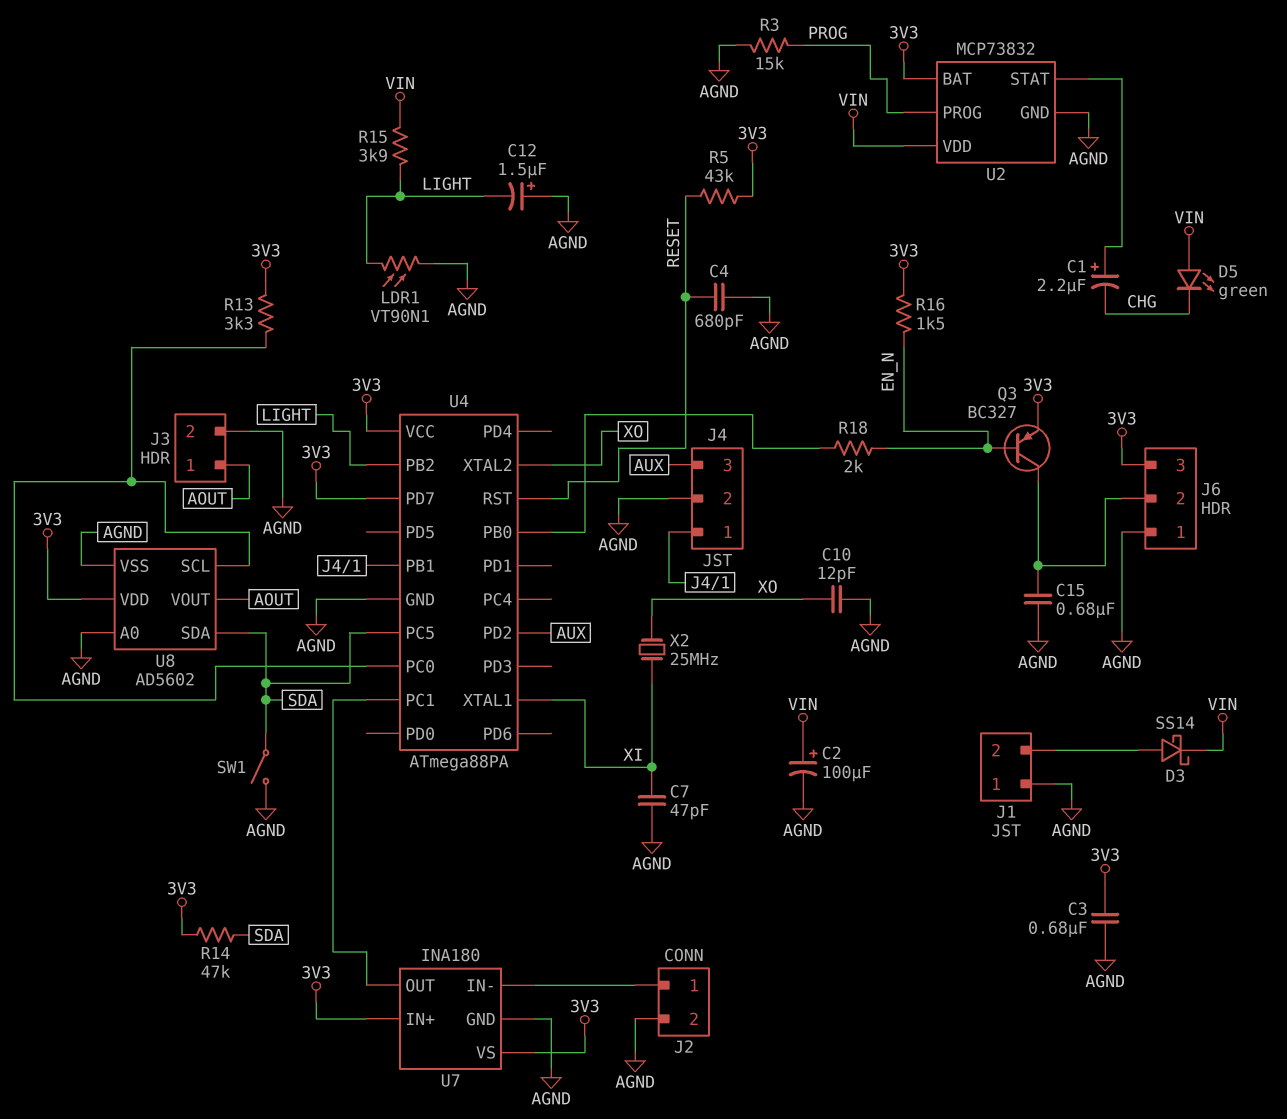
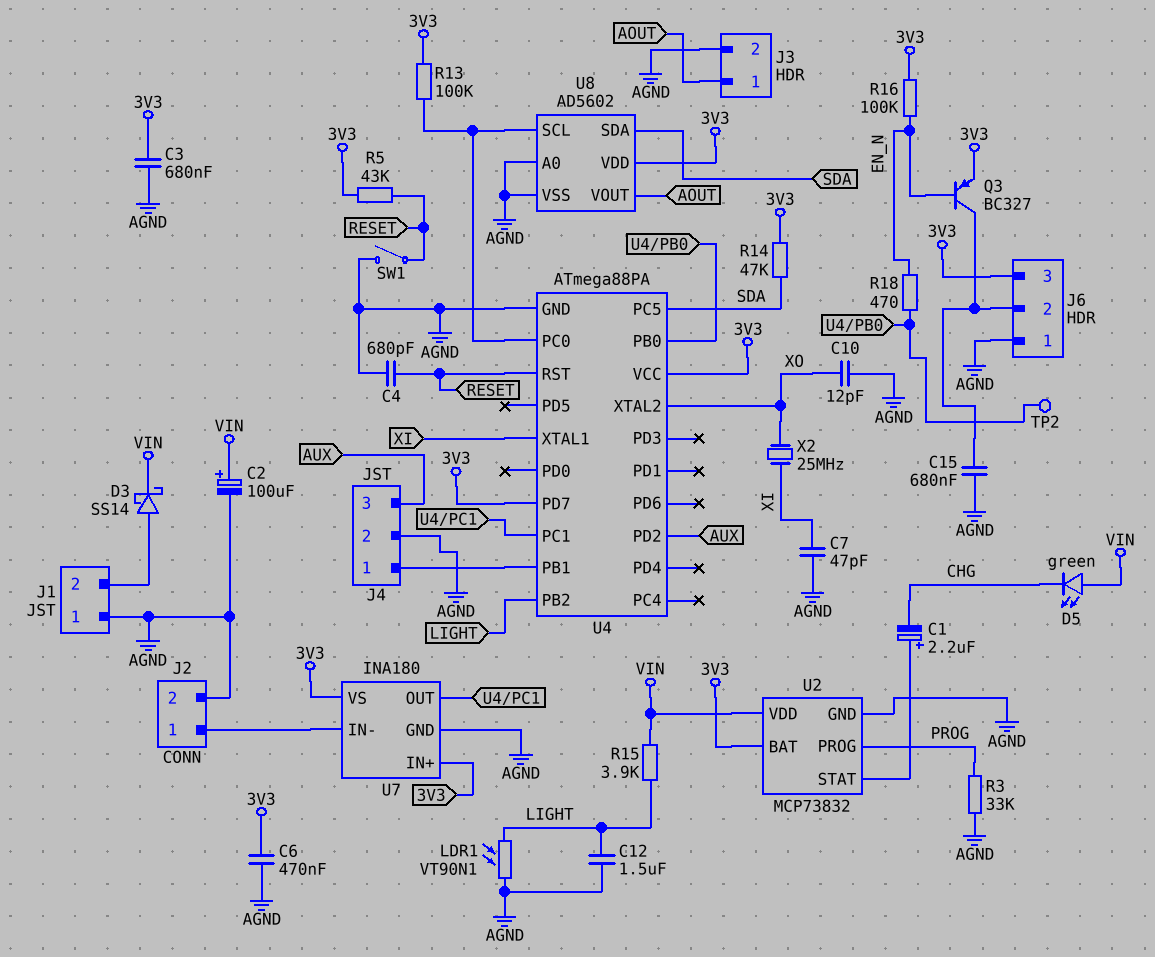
C6: none -> 470nF (3V3, AGND)
C12: 1.5uF (plus AGND, minus LIGHT) -> 1.5uF (AGND, LIGHT)
R3: 15k (AGND, PROG) -> 33k (AGND, PROG)
R13: 3.3k (3V3, U4/PC0) -> 100k (3V3, U4/PC0)
R16: 1.5k (3V3, EN_N) -> 100k (3V3, EN_N)
R18: 2k (EN_N, U4/PB0) -> 470 (EN_N, U4/PB0)
SW1: switch (AGND, SDA) -> switch (AGND, RESET)
TP2: none -> test point (U4/PB0)

